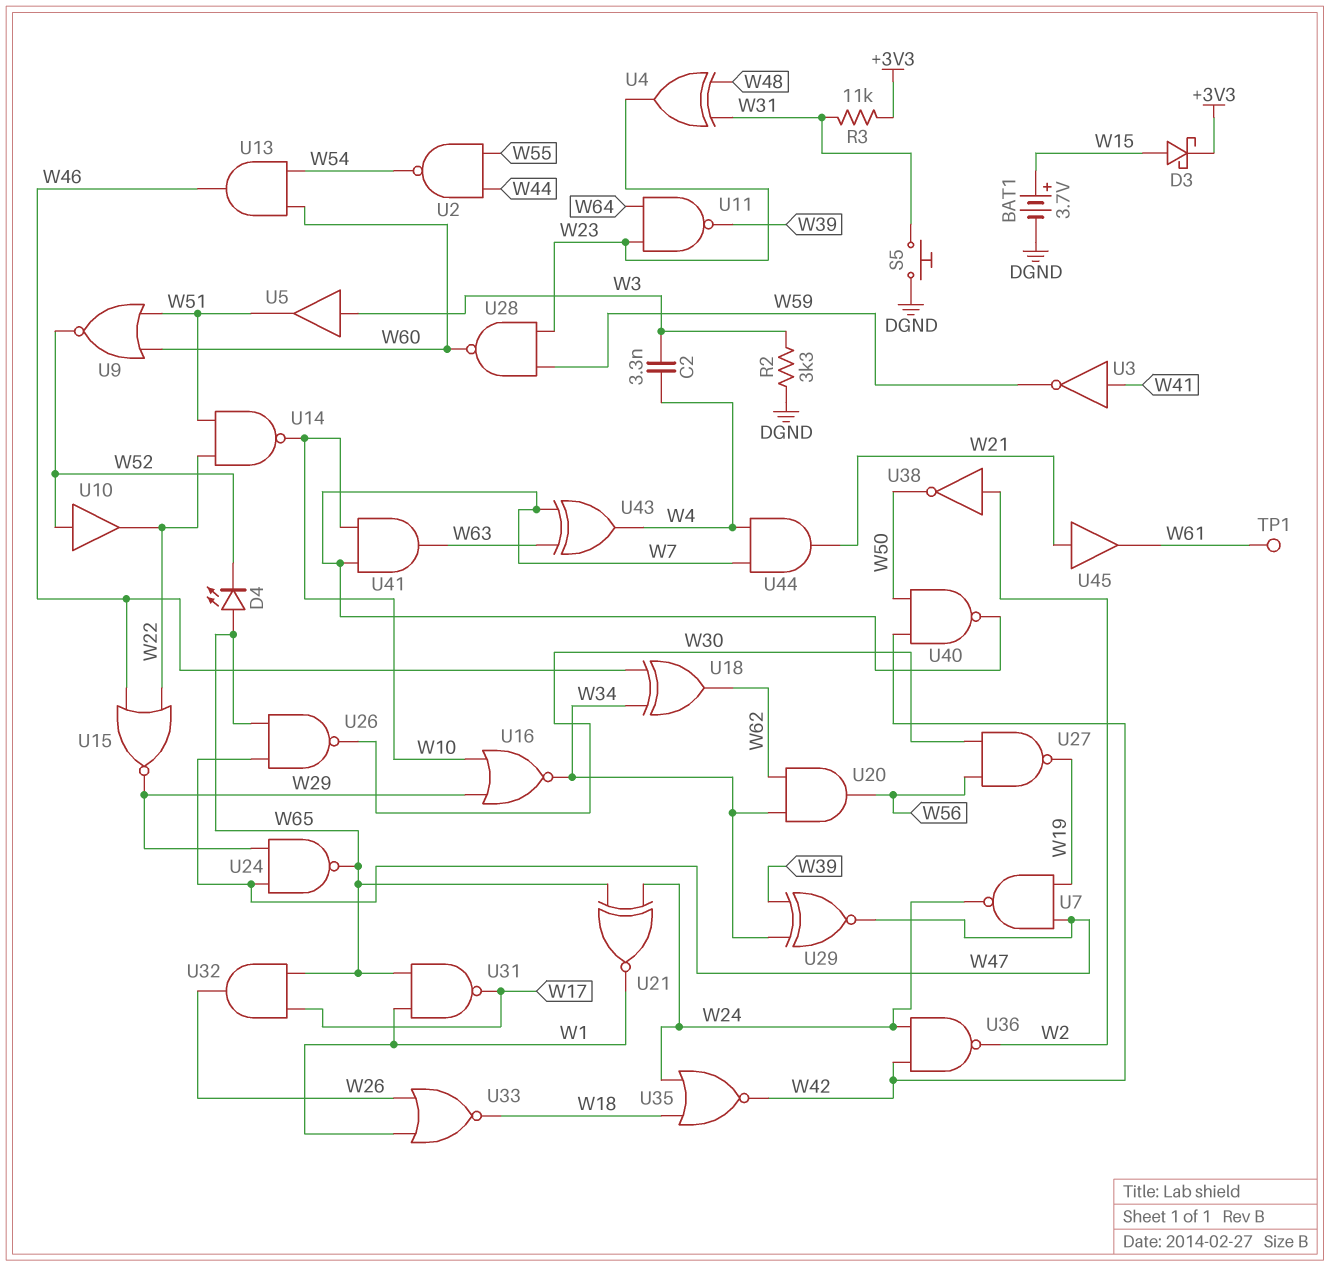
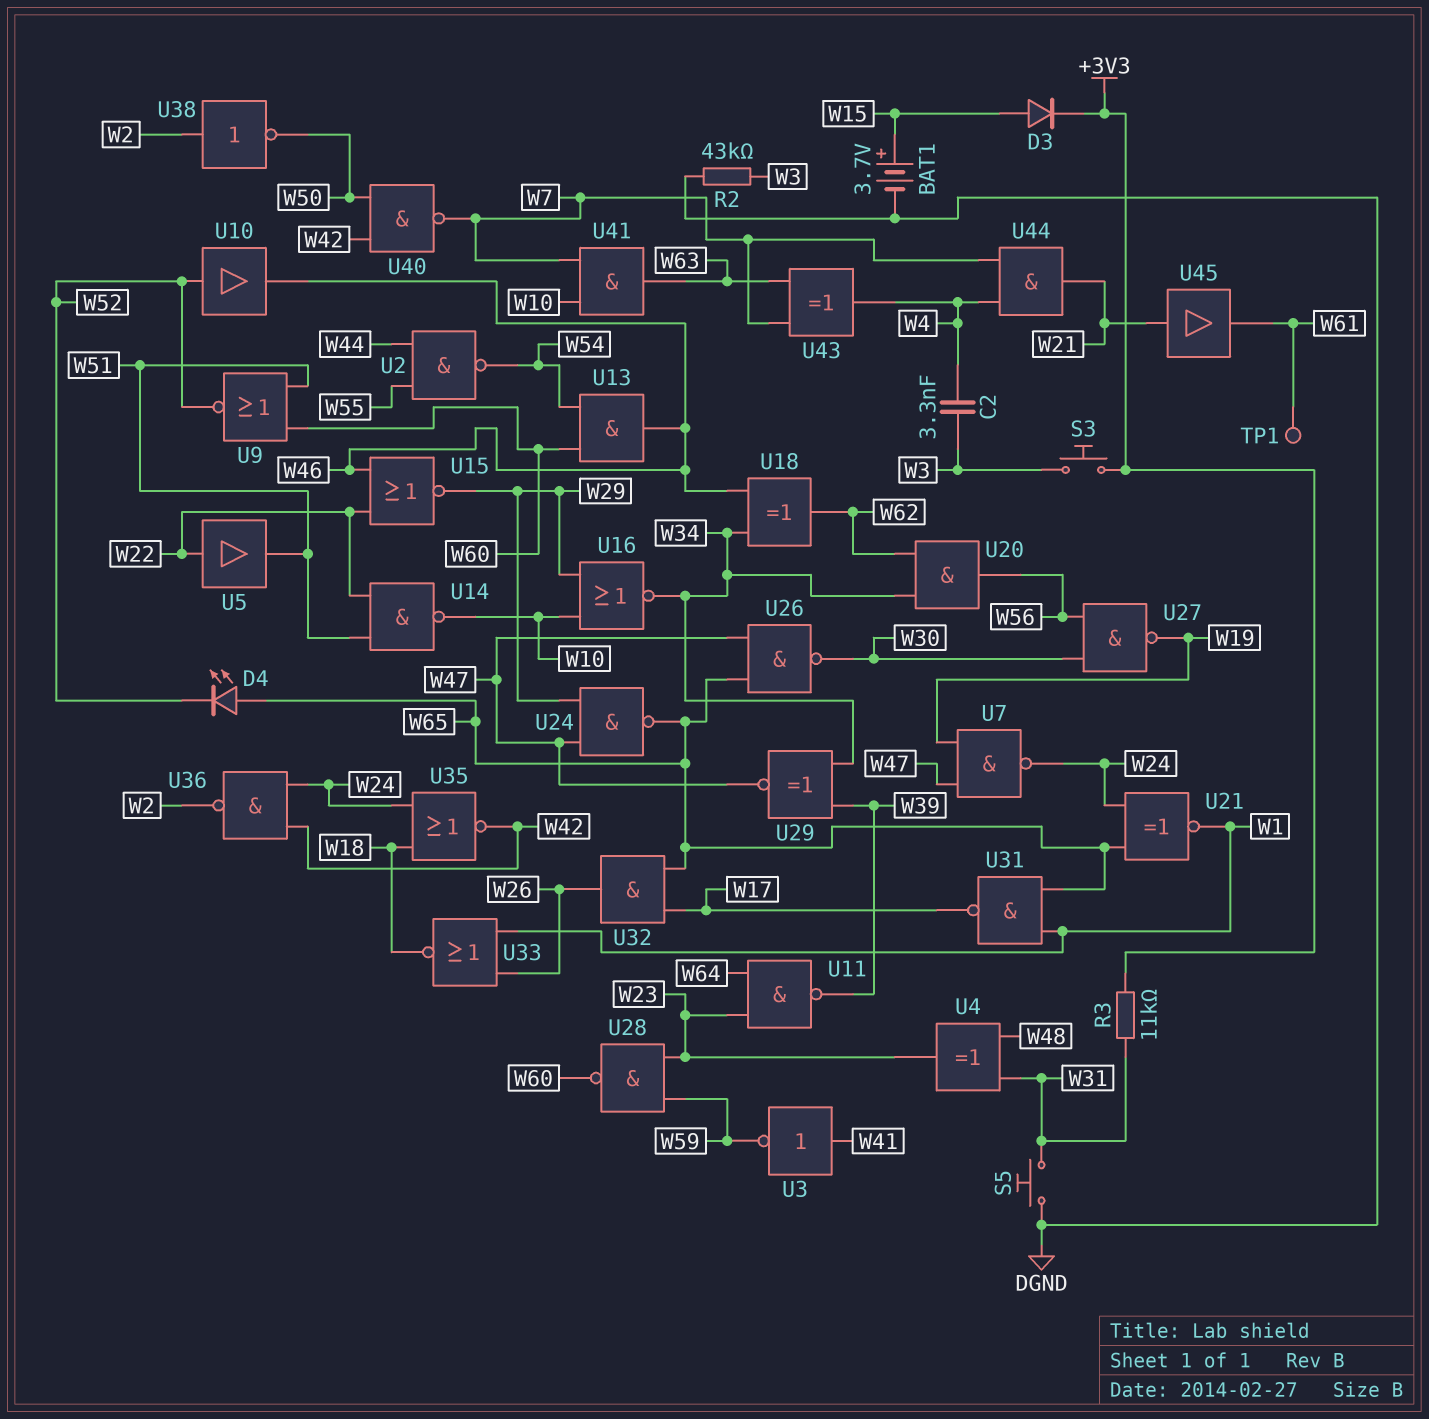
D3: schottky (A W15, K +3V3) -> diode (A W15, K +3V3)
R2: 3.3k (DGND, W3) -> 43k (DGND, W3)
S3: none -> button (+3V3, W3)
U5: buffer (in W3, out W51) -> buffer (in W22, out W51)
U10: buffer (in W52, out W22) -> buffer (in W52, out W46)

